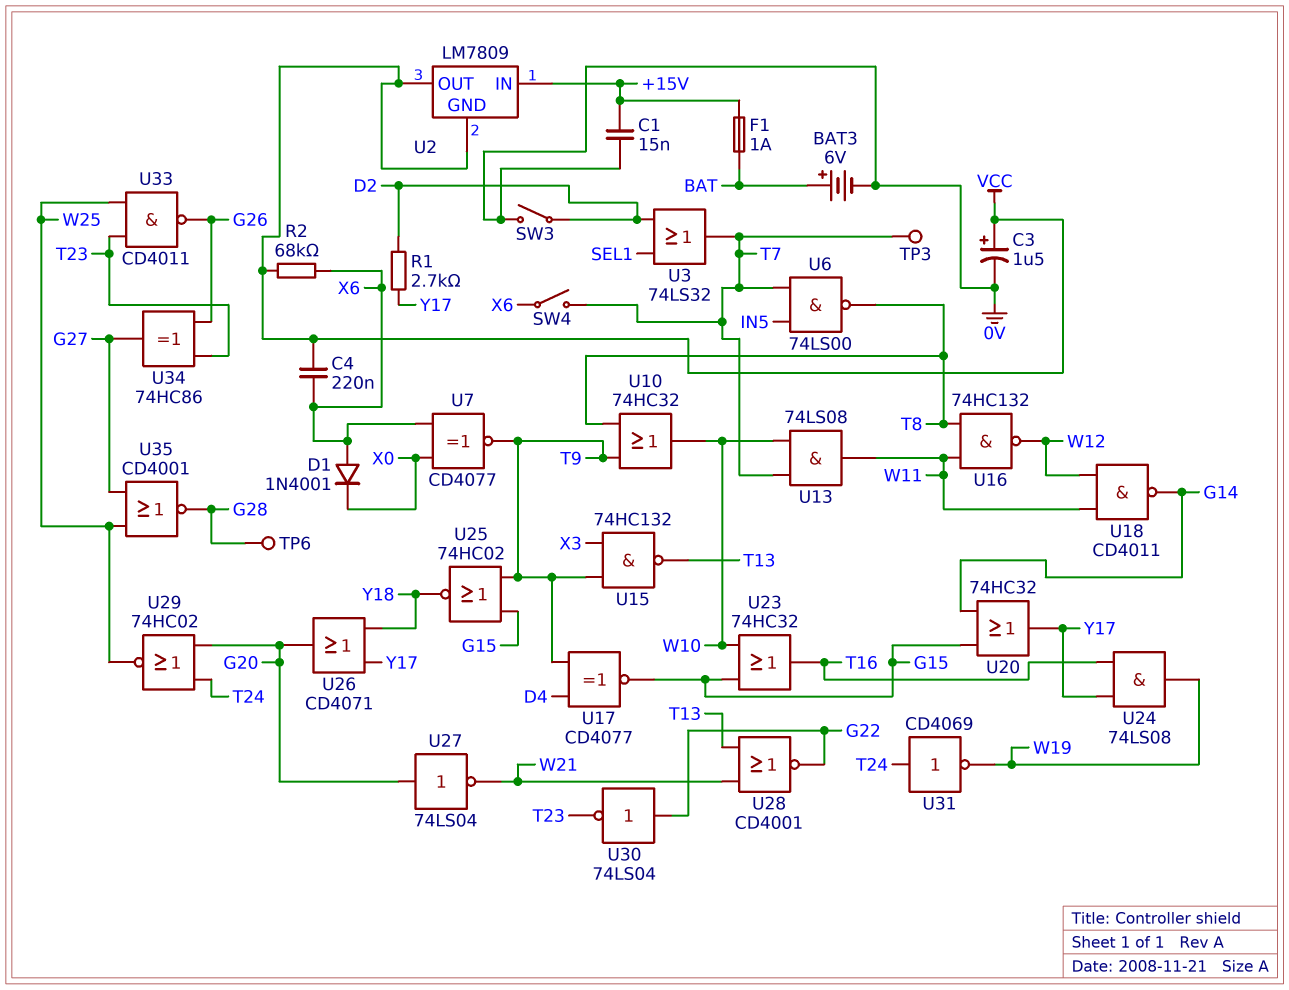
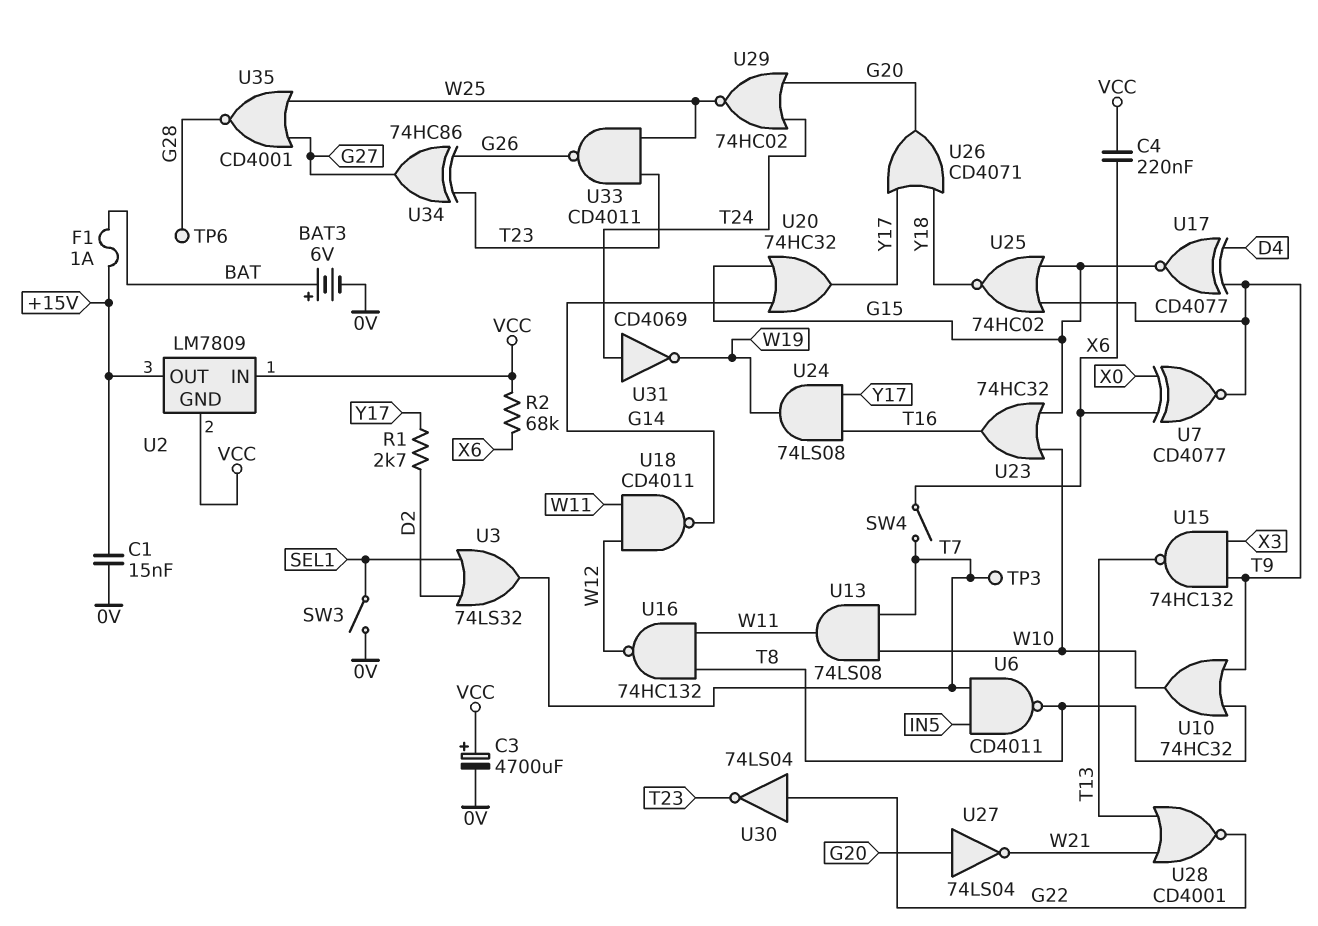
C3: 1.5uF (plus VCC, minus 0V) -> 4700uF (plus VCC, minus 0V)
D1: diode 1N4001 (A X6, K X0) -> none
SW3: switch (0V, D2) -> switch (0V, SEL1)
U2 pin IN: +15V -> VCC
U2 pin OUT: VCC -> +15V
U6: NAND 74LS00 (in IN5, in T7, out T8) -> NAND CD4011 (in IN5, in T7, out T8)

